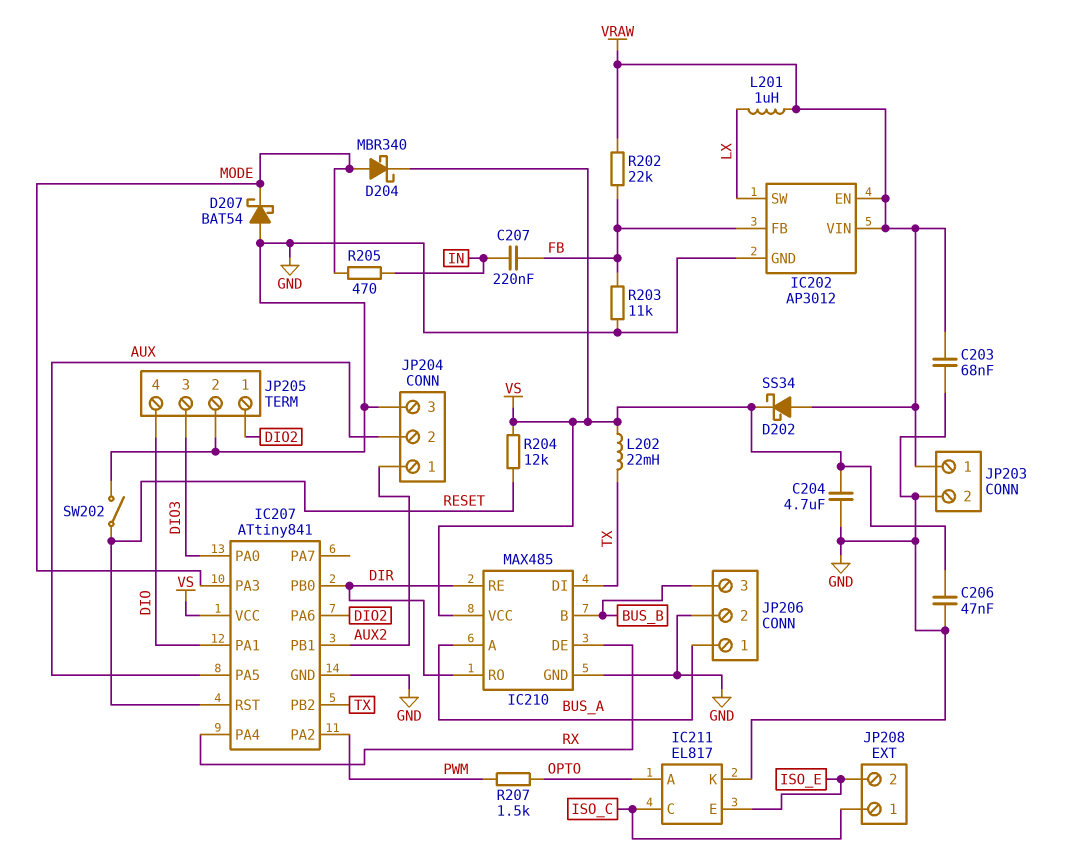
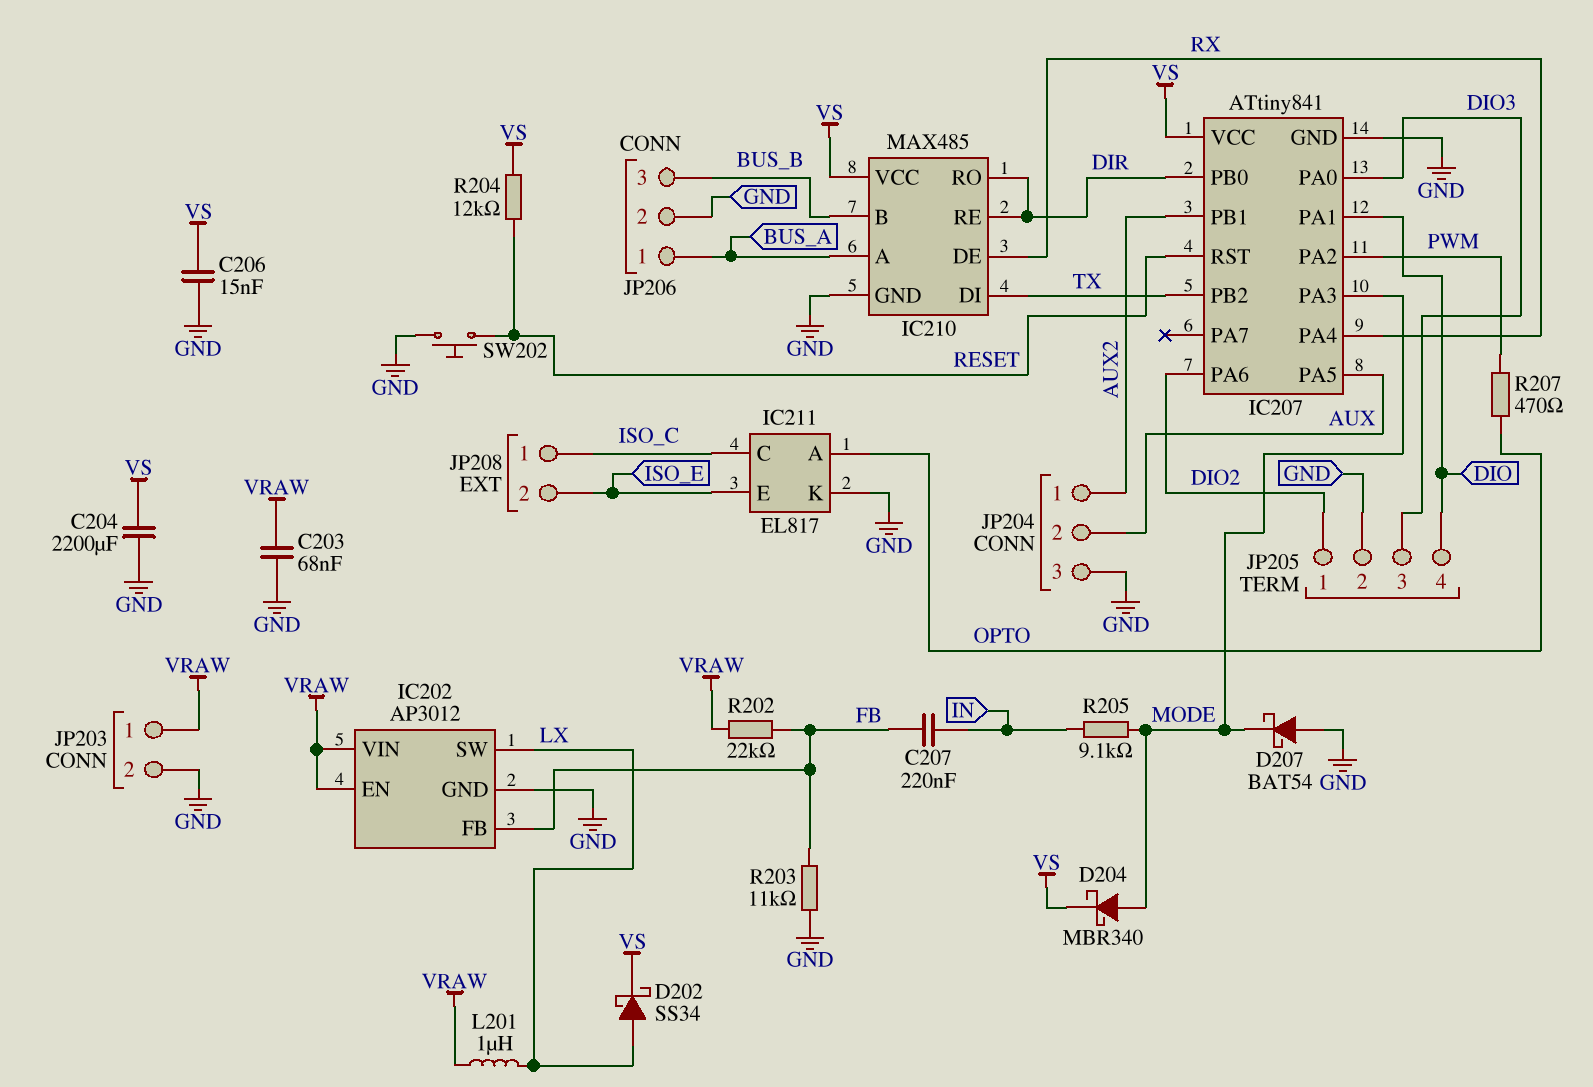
C204: 4.7uF (GND, VS) -> 2200uF (GND, VS)
C206: 47nF (GND, VS) -> 15nF (GND, VS)
D202: schottky SS34 (A VRAW, K VS) -> schottky SS34 (A LX, K VS)
L202: 22mH (TX, VS) -> none
R205: 470 (IN, MODE) -> 9.1k (IN, MODE)
R207: 1.5k (OPTO, PWM) -> 470 (OPTO, PWM)
SW202: switch (GND, RESET) -> button (GND, RESET)

